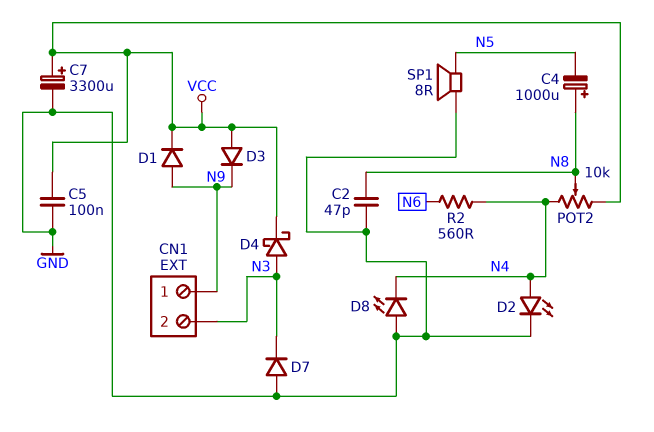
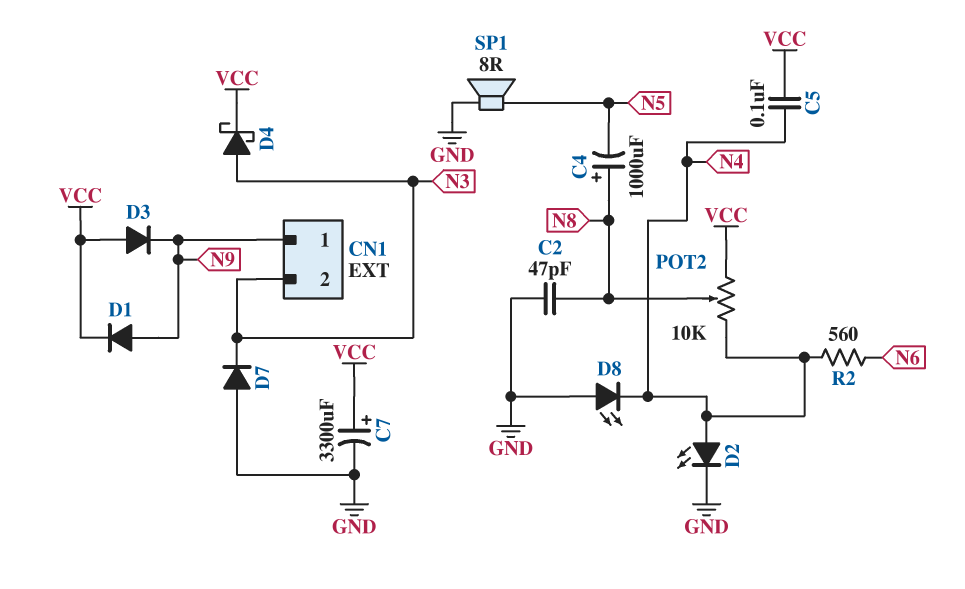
C5: 100nF (GND, VCC) -> 100nF (N4, VCC)

